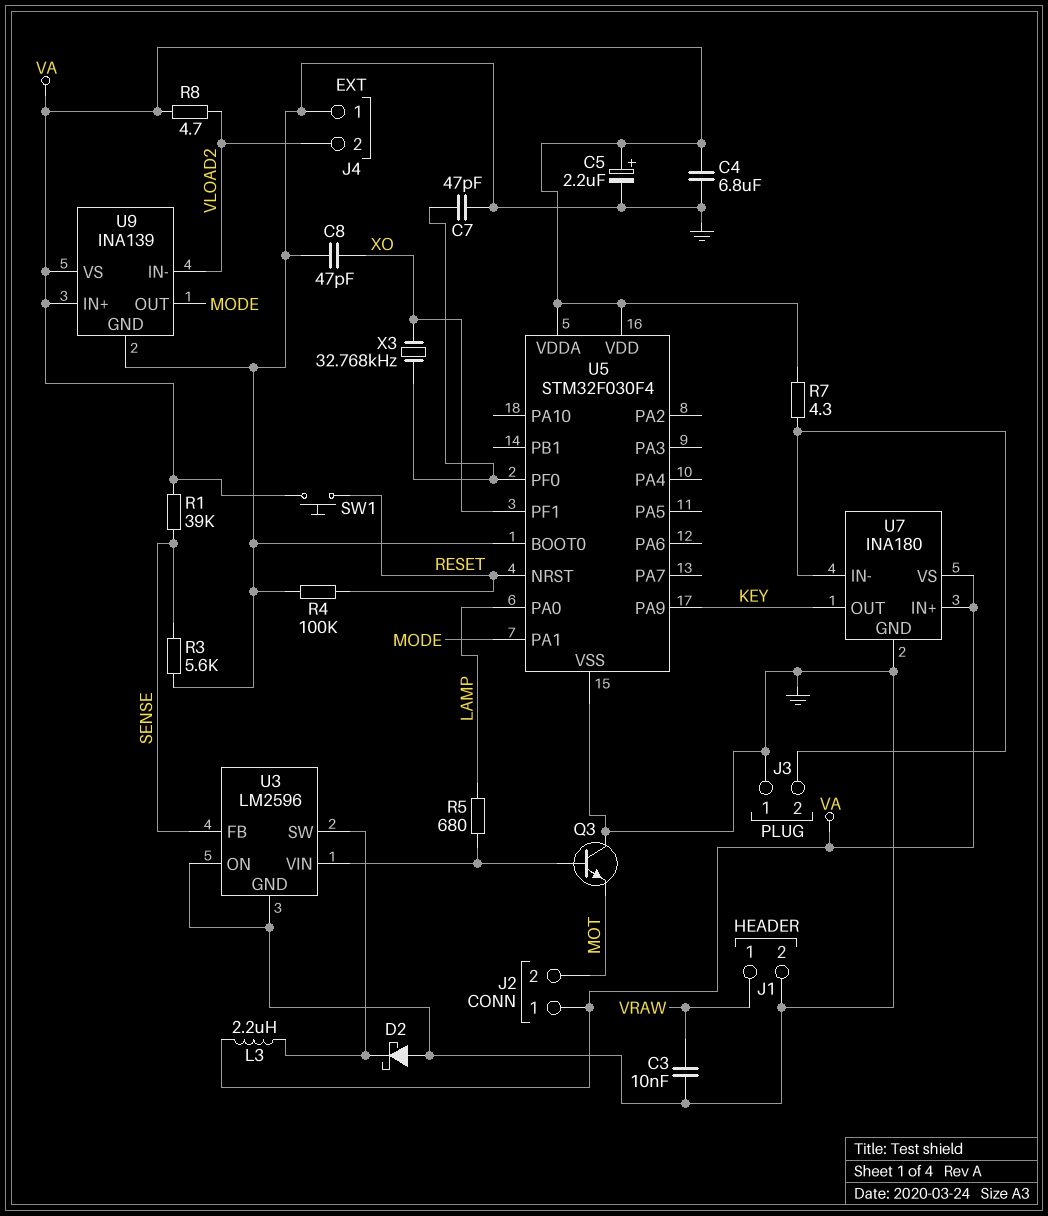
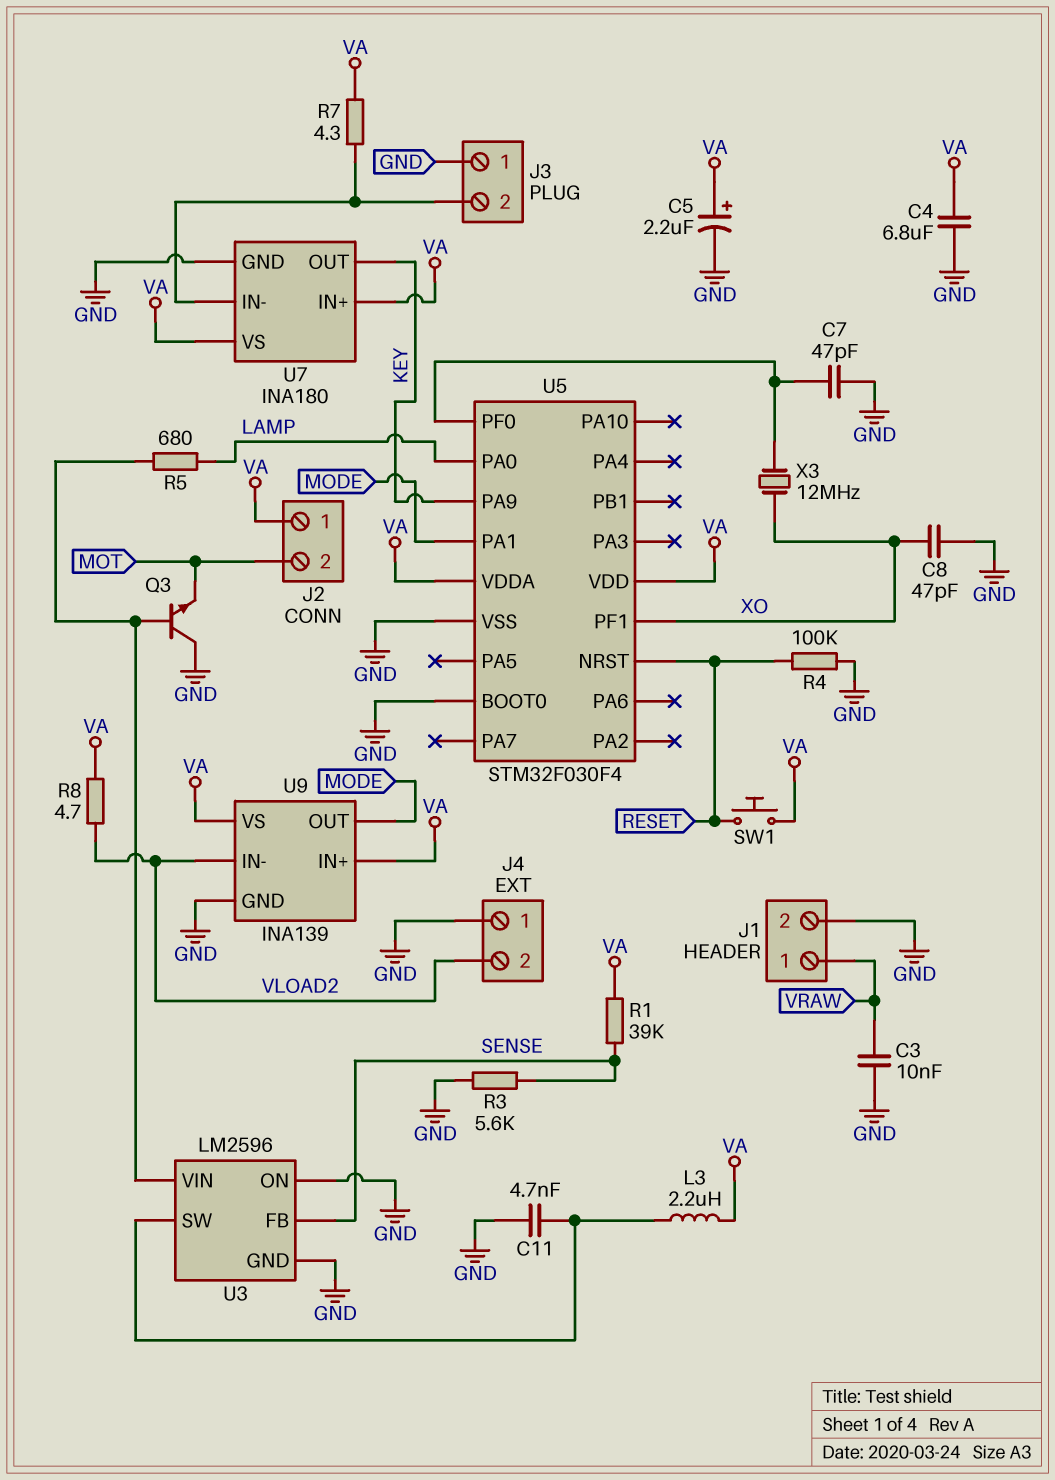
C11: none -> 4.7nF (GND, U3/SW)
D2: schottky (A GND, K U3/SW) -> none
X3: 32.768kHz (U5/PF0, XO) -> 12MHz (U5/PF0, XO)

